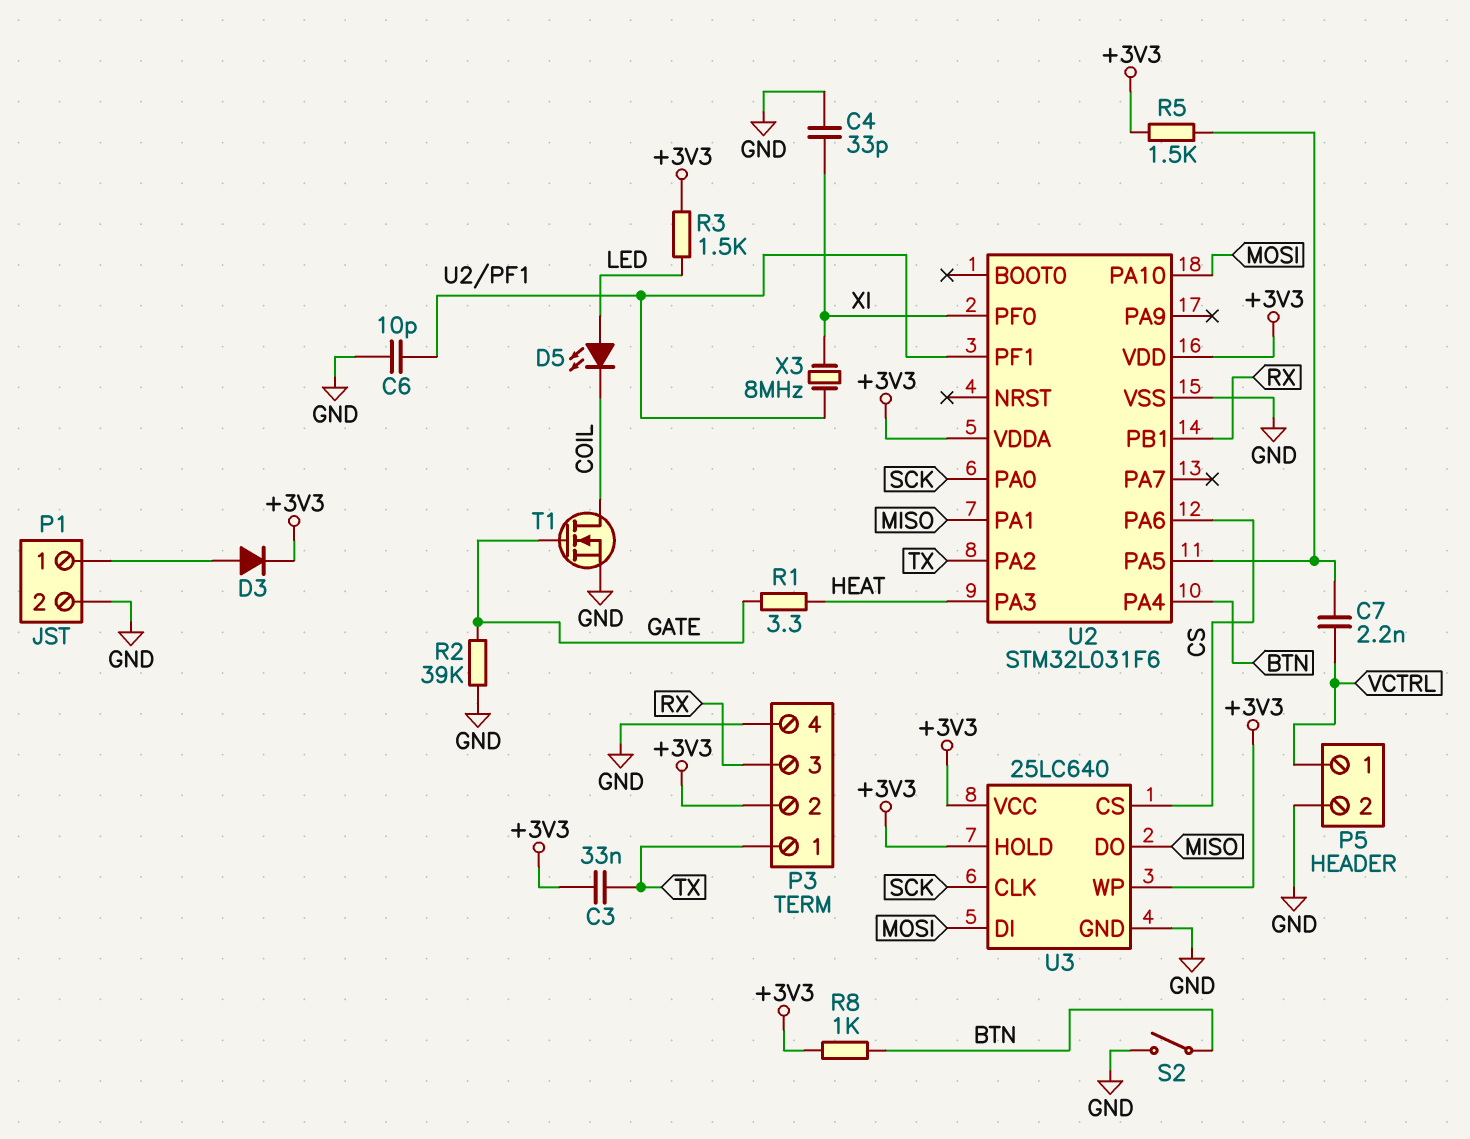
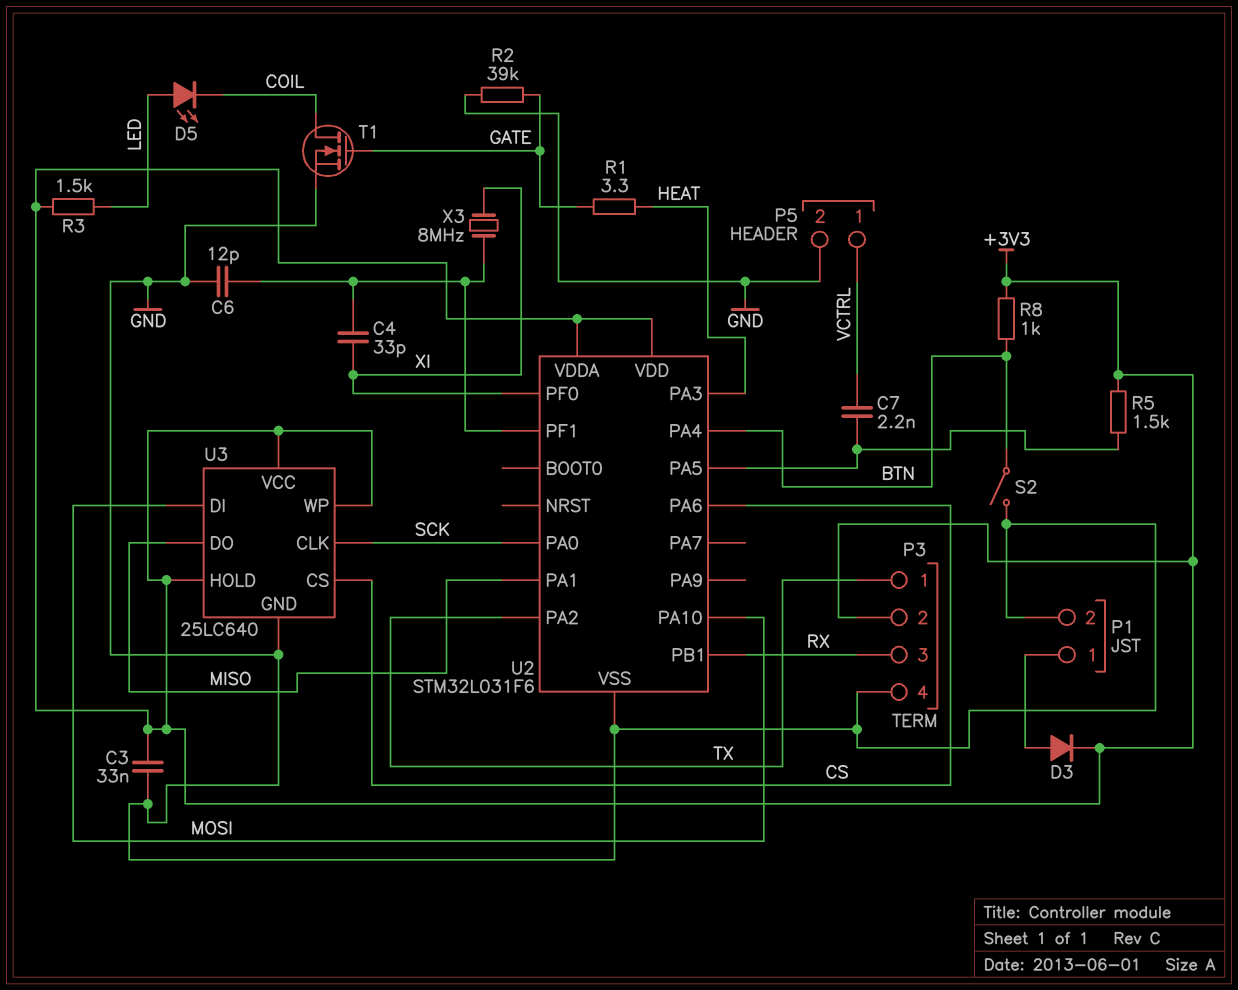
C3: 33nF (+3V3, TX) -> 33nF (+3V3, GND)
C4: 33pF (GND, XI) -> 33pF (U2/PF1, XI)
C6: 10pF (GND, U2/PF1) -> 12pF (GND, U2/PF1)

